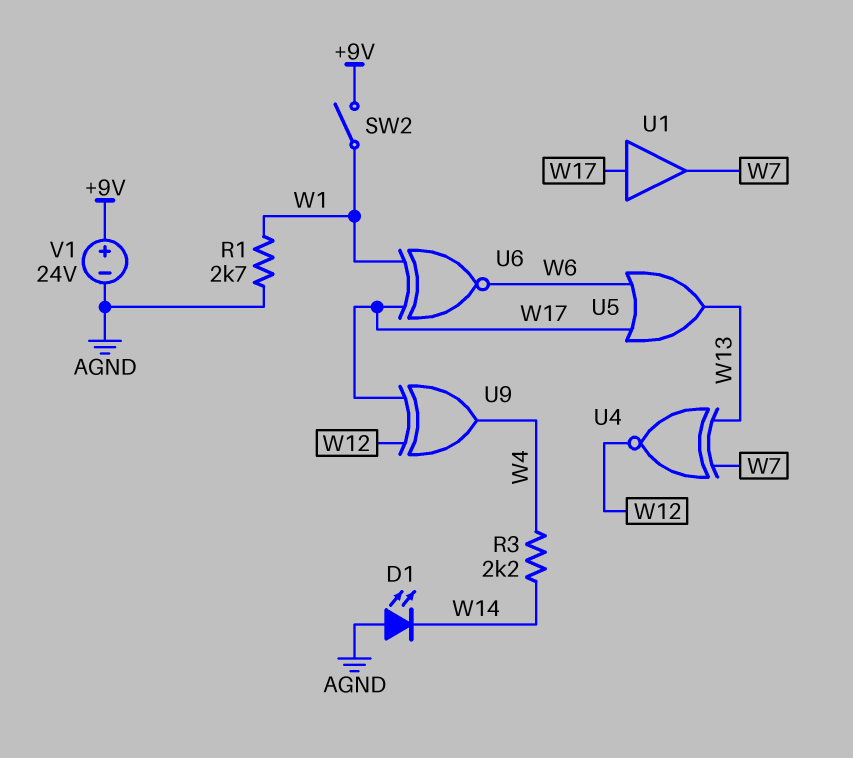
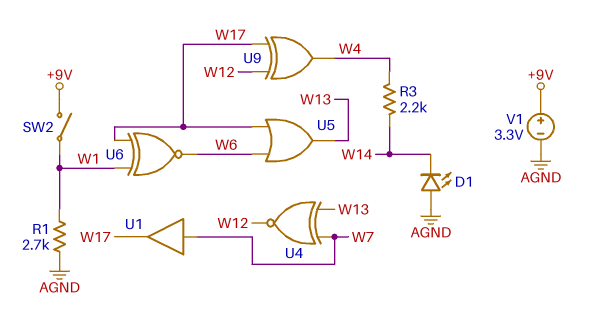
U1: buffer (in W17, out W7) -> buffer (in W7, out W17)
V1: 24V (plus +9V, minus AGND) -> 3.3V (plus +9V, minus AGND)

